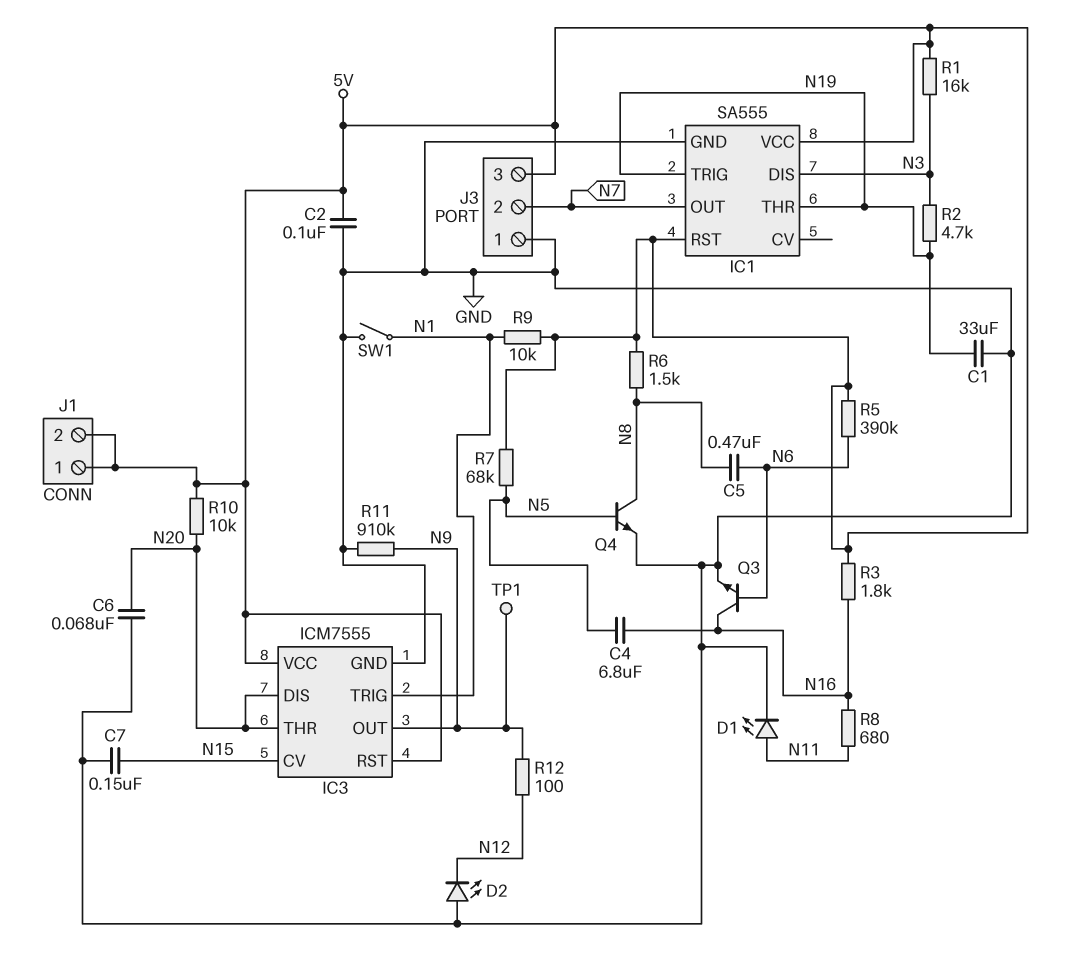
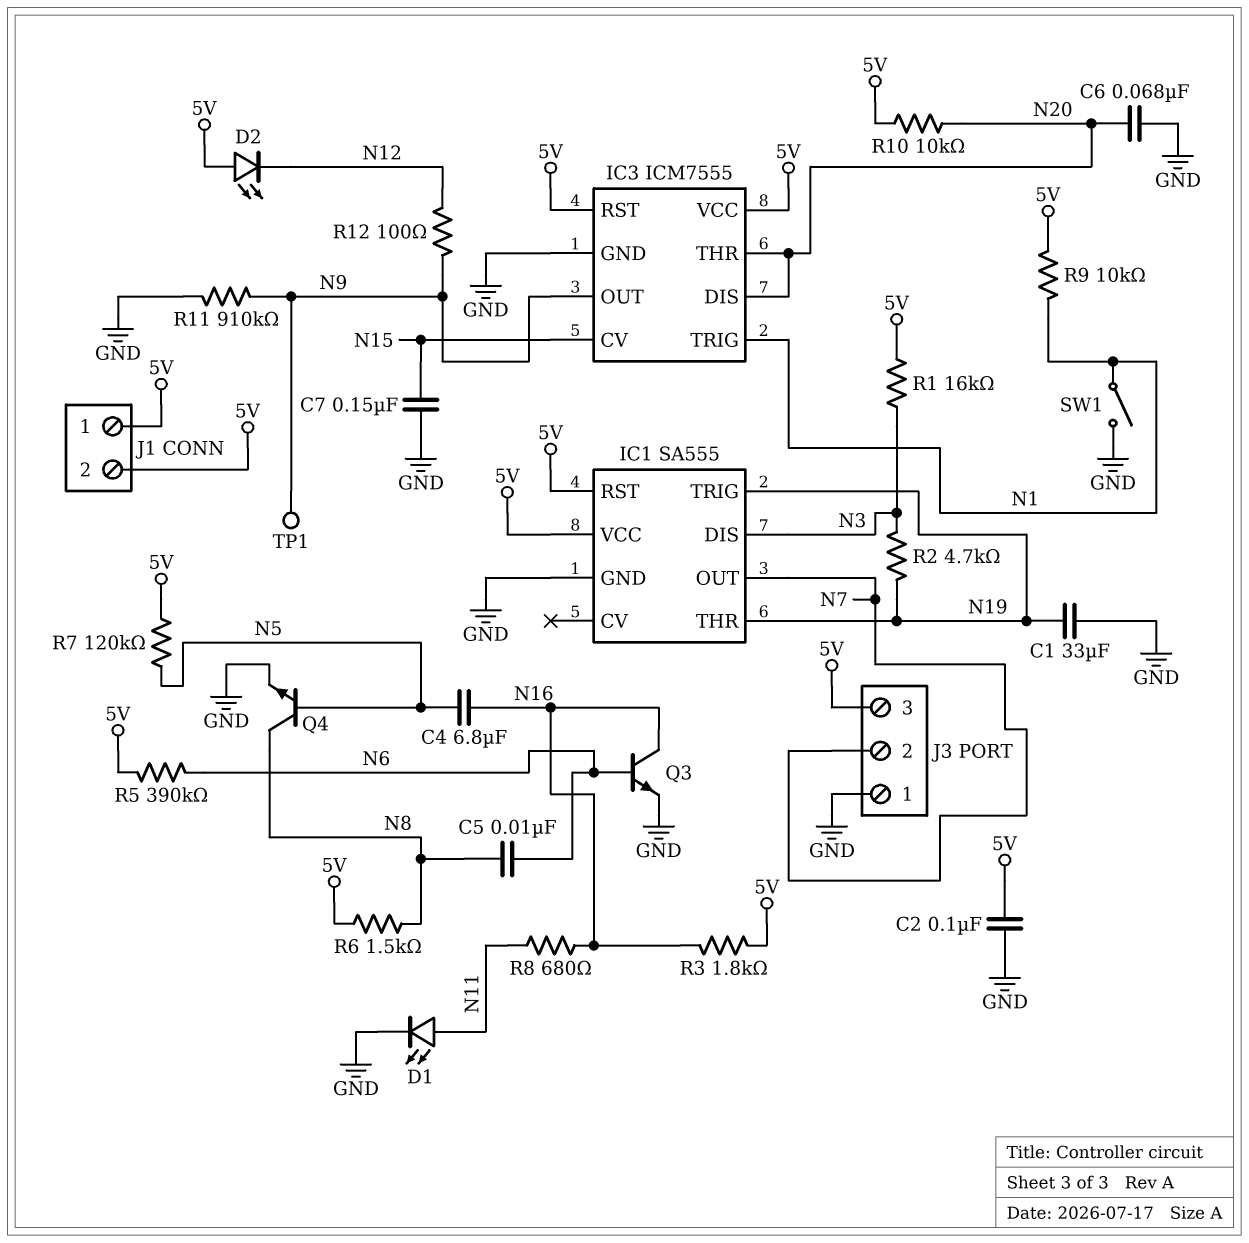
C5: 470nF (N6, N8) -> 10nF (N6, N8)
D2: LED (A GND, K N12) -> LED (A 5V, K N12)
R7: 68k (5V, N5) -> 120k (5V, N5)

